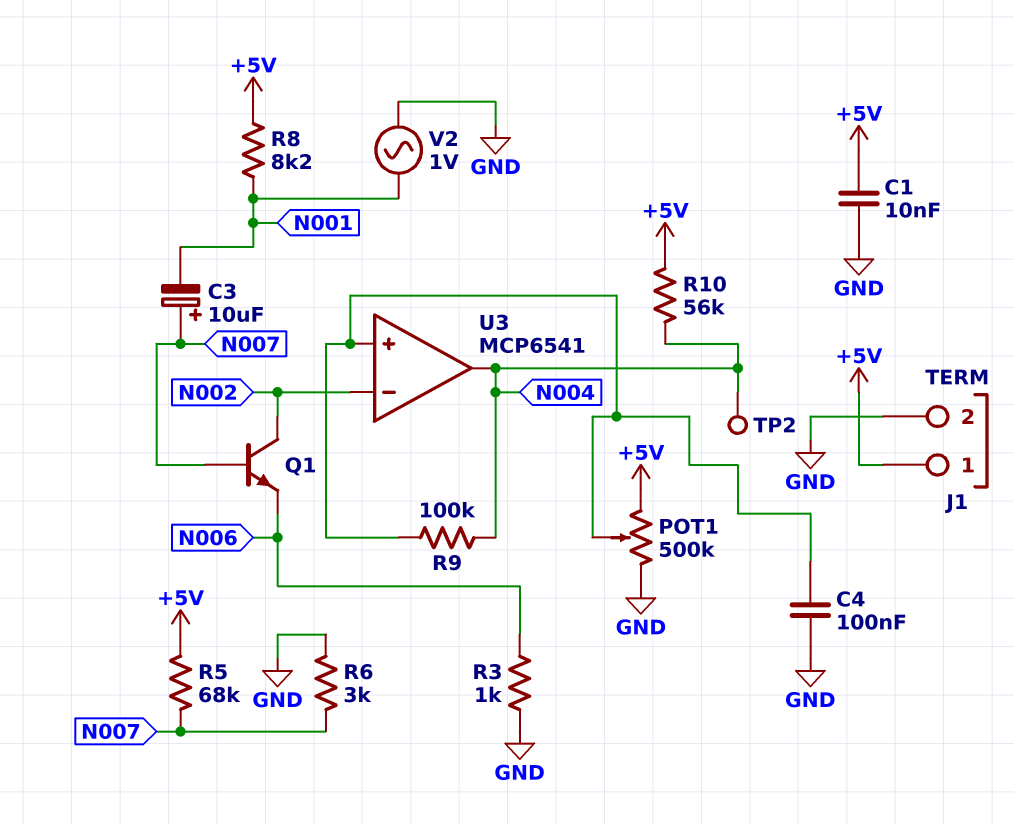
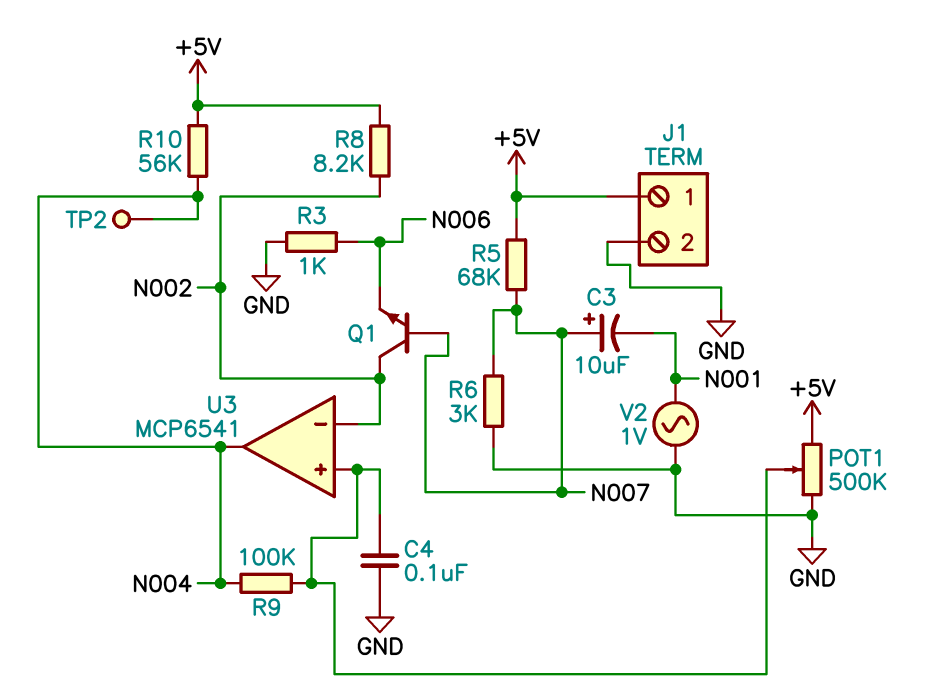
C1: 10nF (+5V, GND) -> none
R8: 8.2k (+5V, N001) -> 8.2k (+5V, N002)

